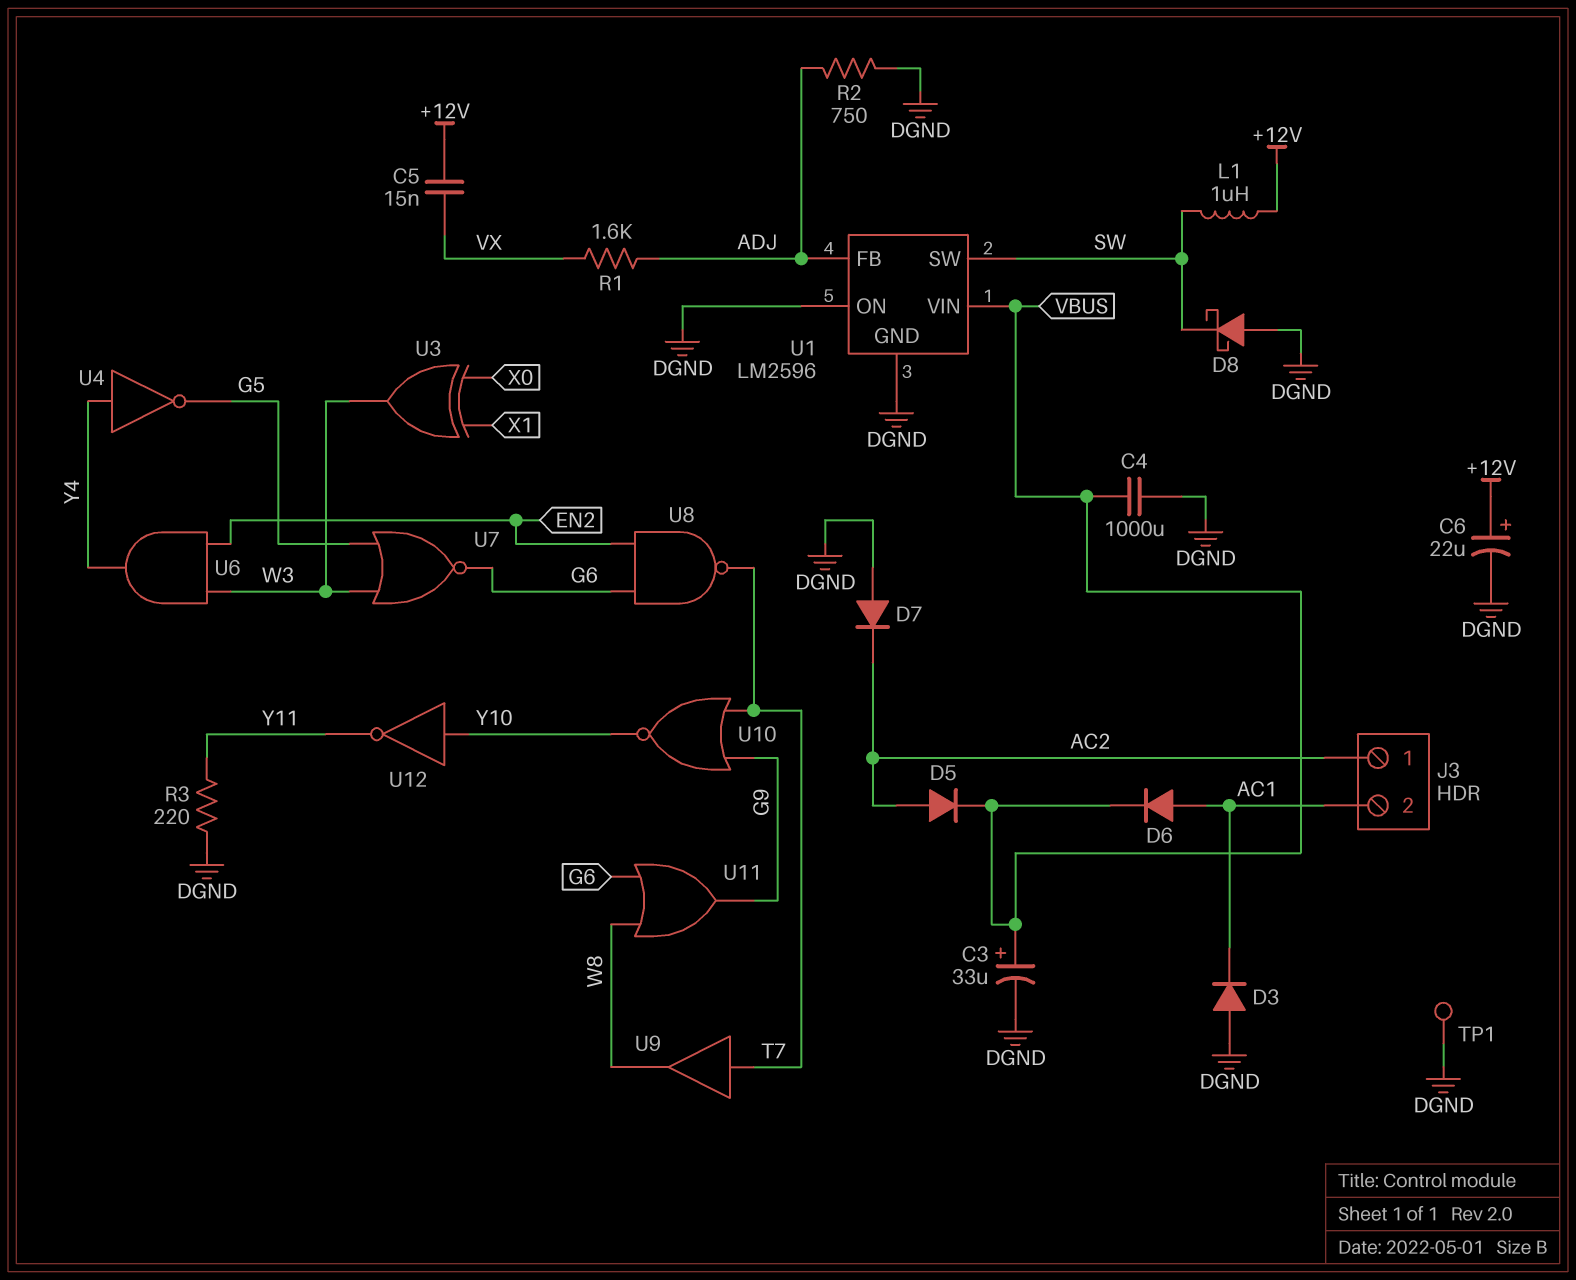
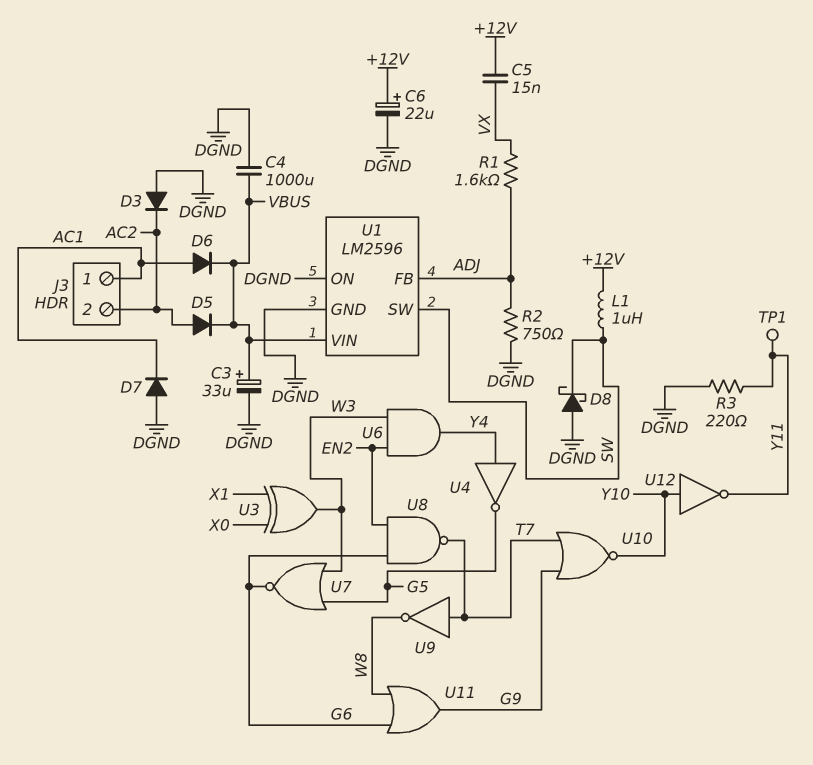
D3: diode (A DGND, K AC1) -> diode (A DGND, K AC2)
D7: diode (A DGND, K AC2) -> diode (A DGND, K AC1)
J3 pin 1: AC2 -> AC1
J3 pin 2: AC1 -> AC2
TP1: test point (DGND) -> test point (Y11)
U9: buffer (in T7, out W8) -> NOT (in T7, out W8)

